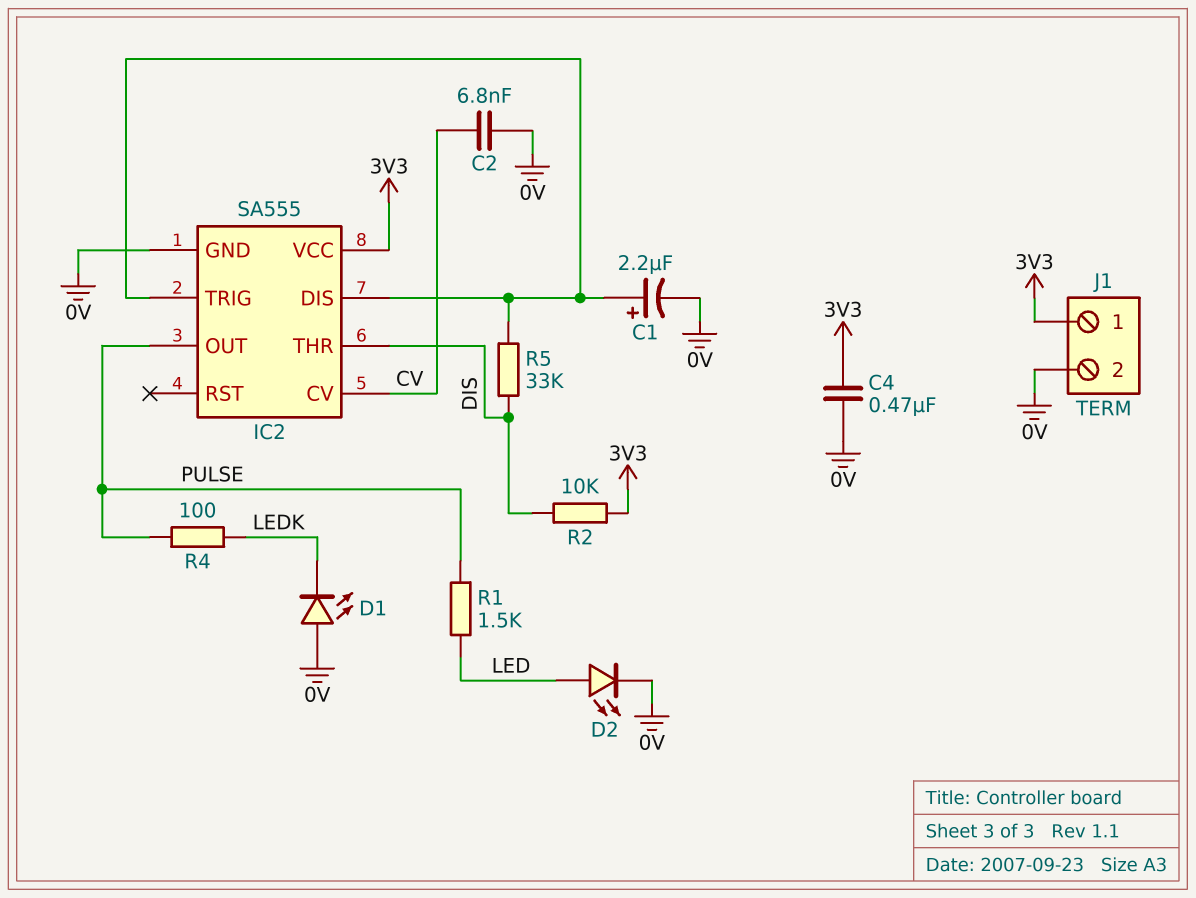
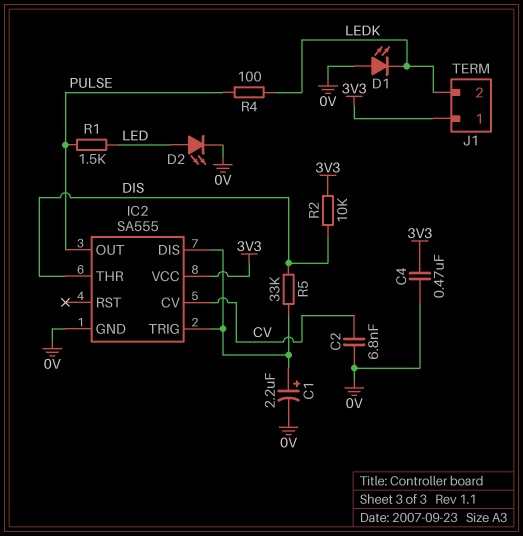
J1 pin 2: 0V -> LEDK

